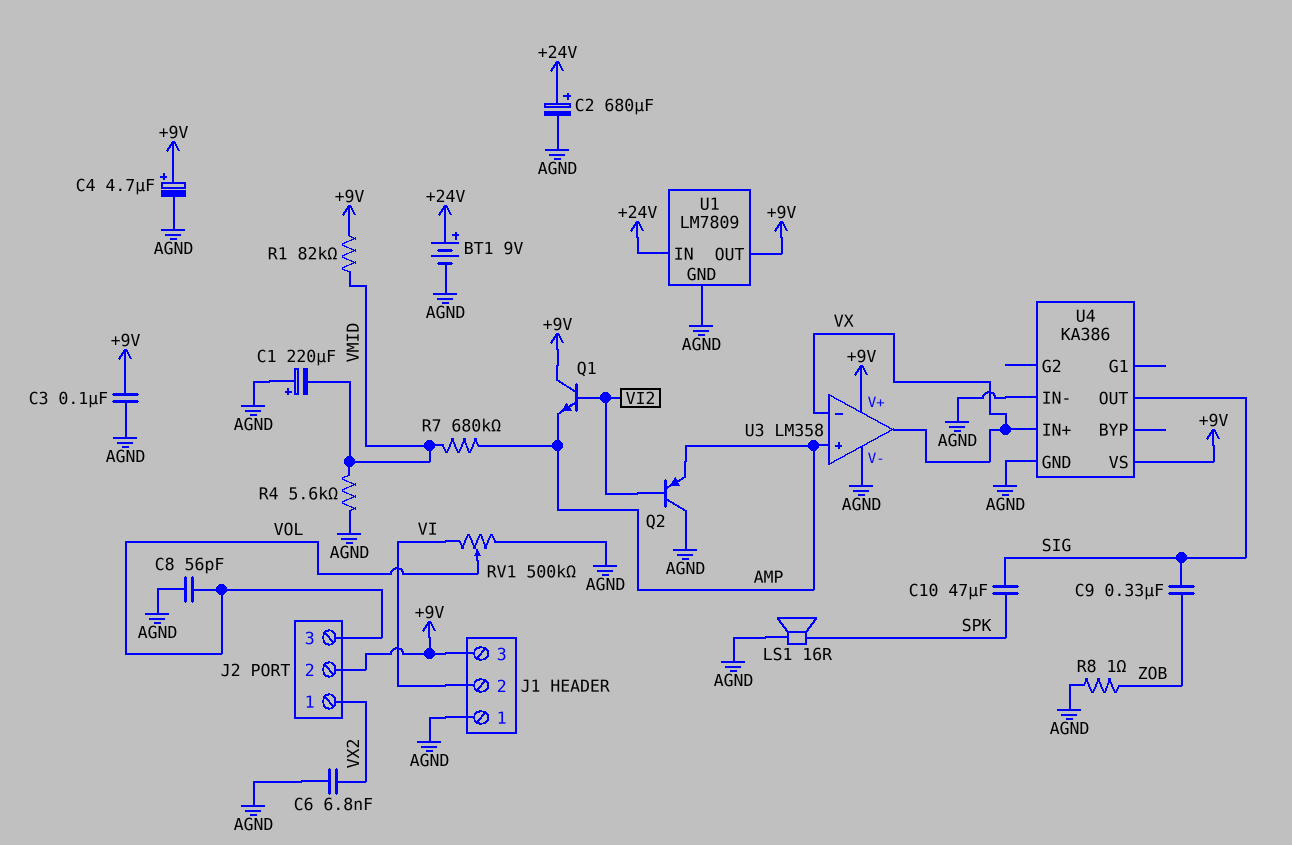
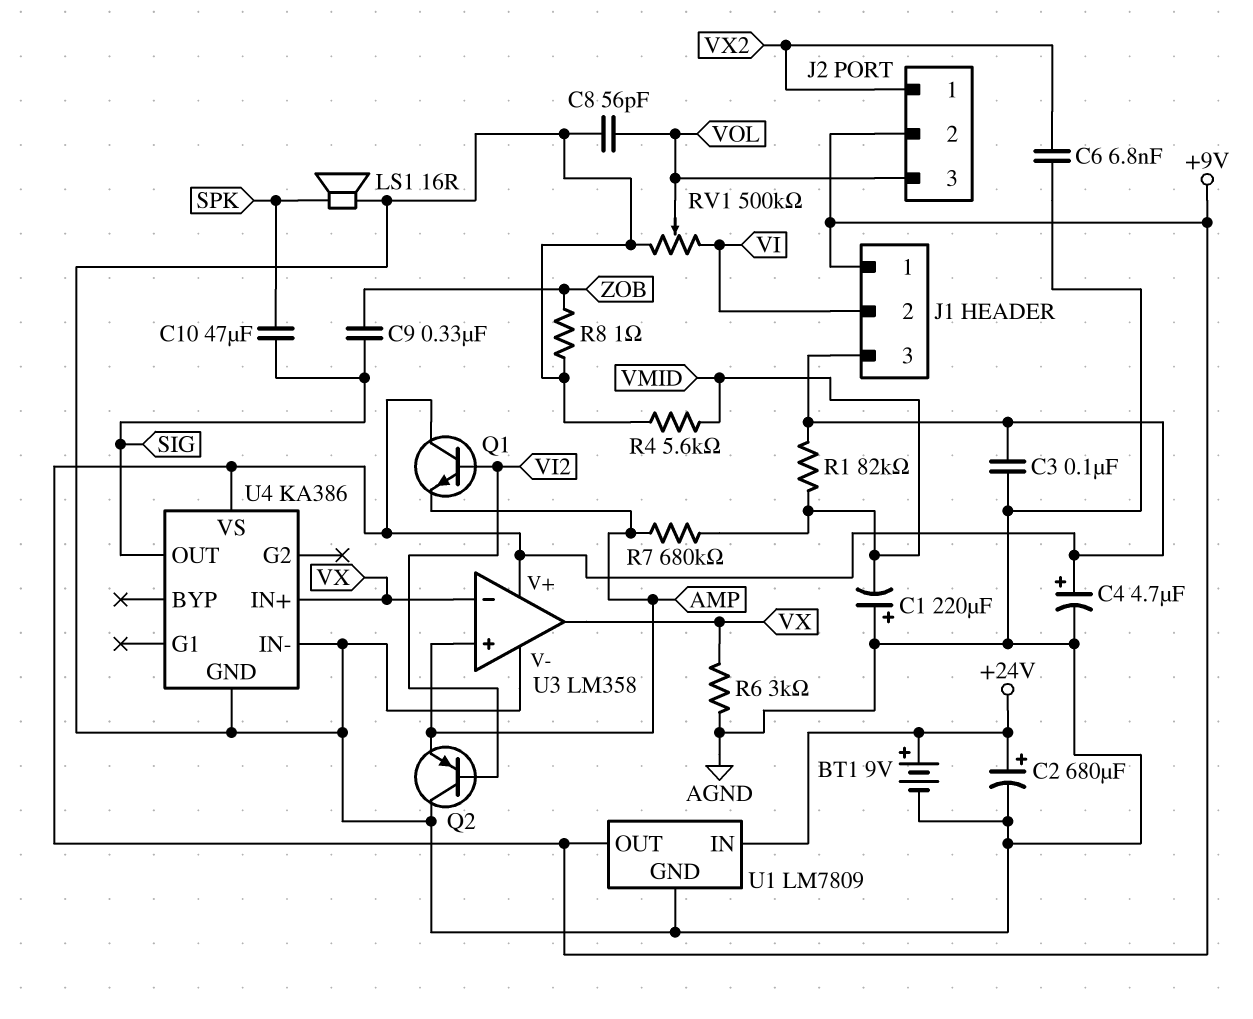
J1 pin 1: AGND -> +9V
R6: none -> 3k (AGND, VX)

